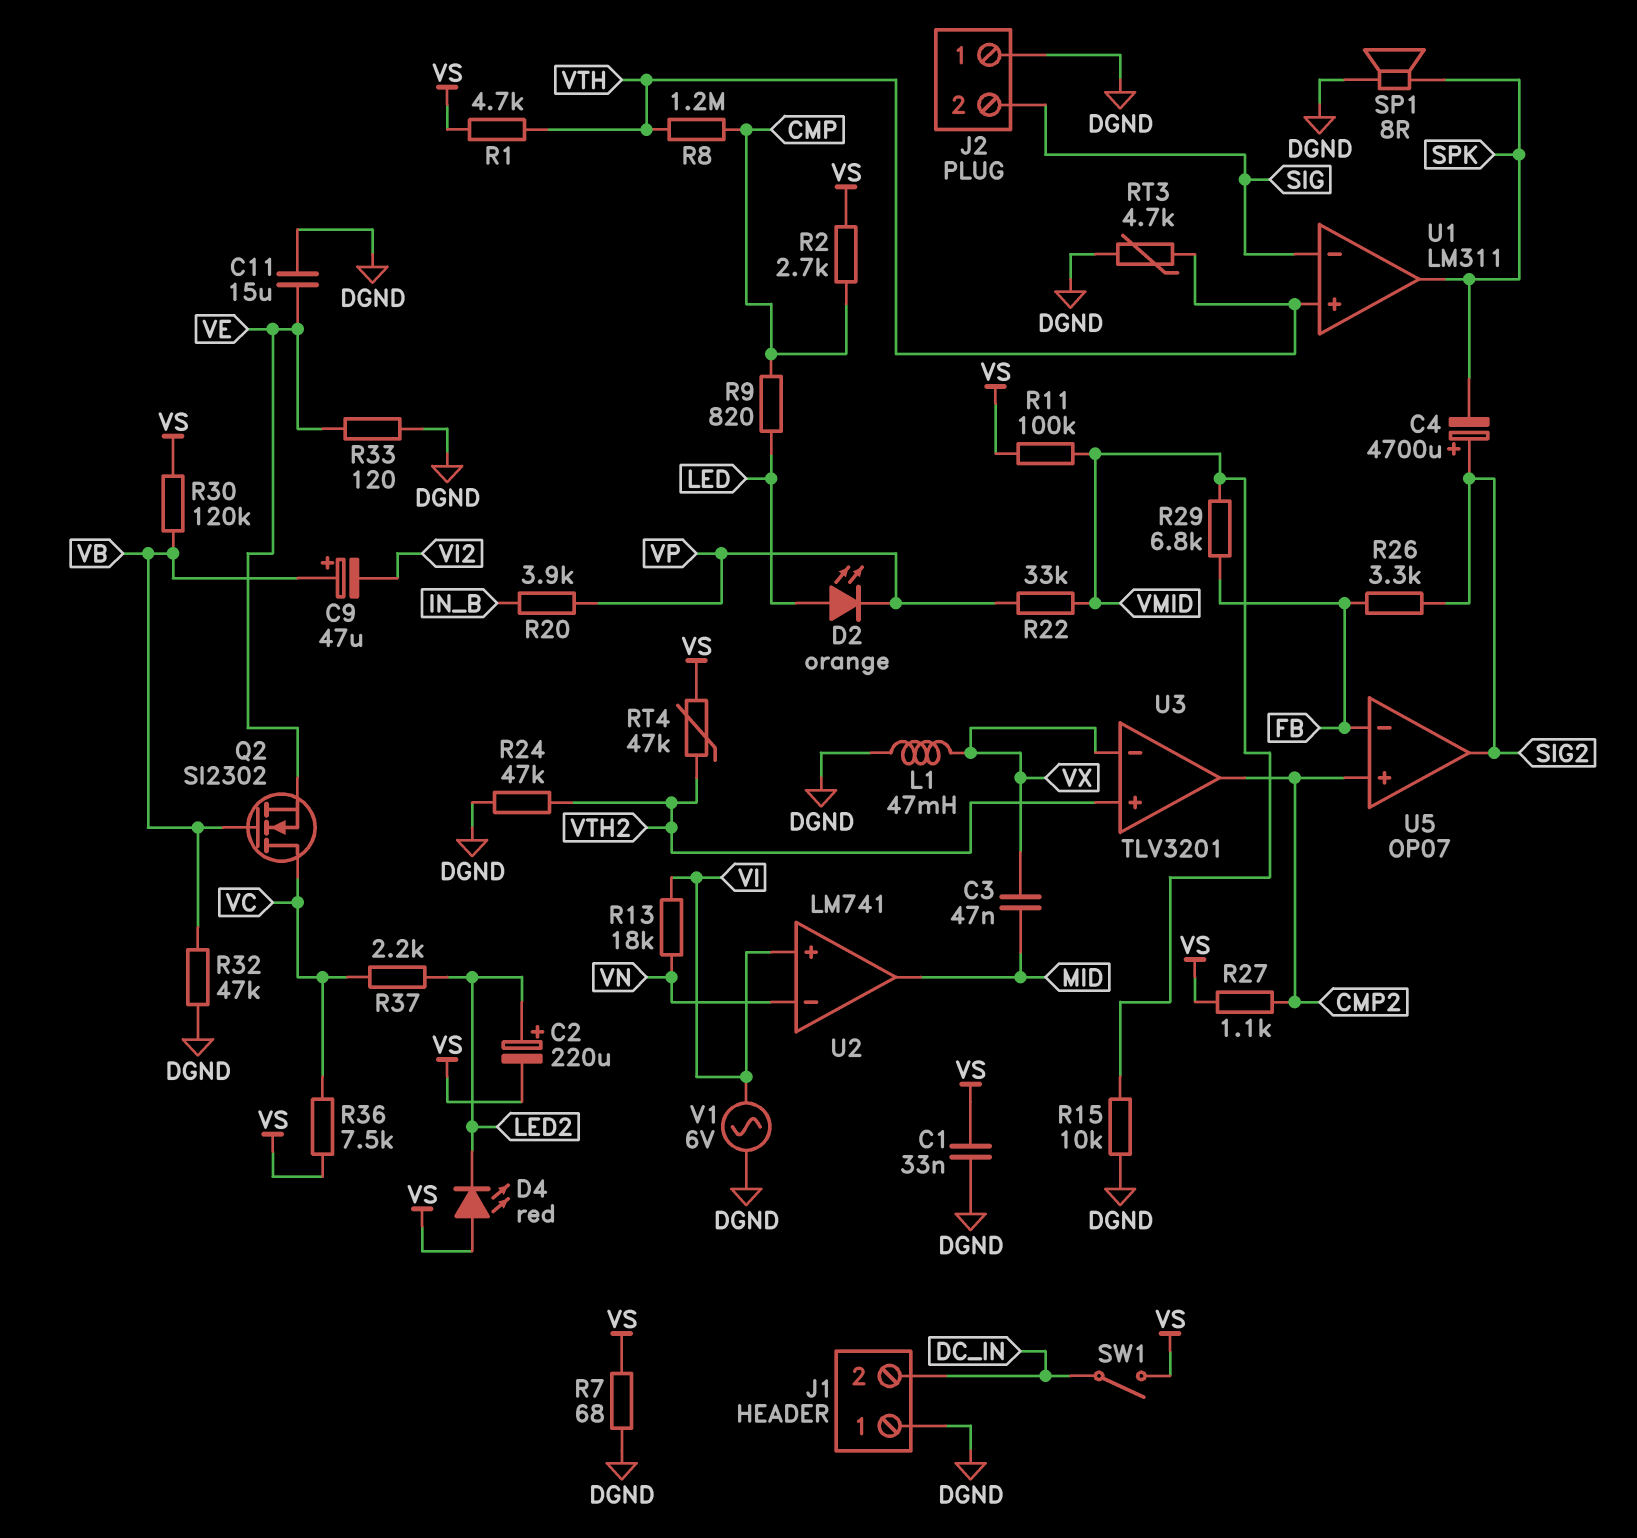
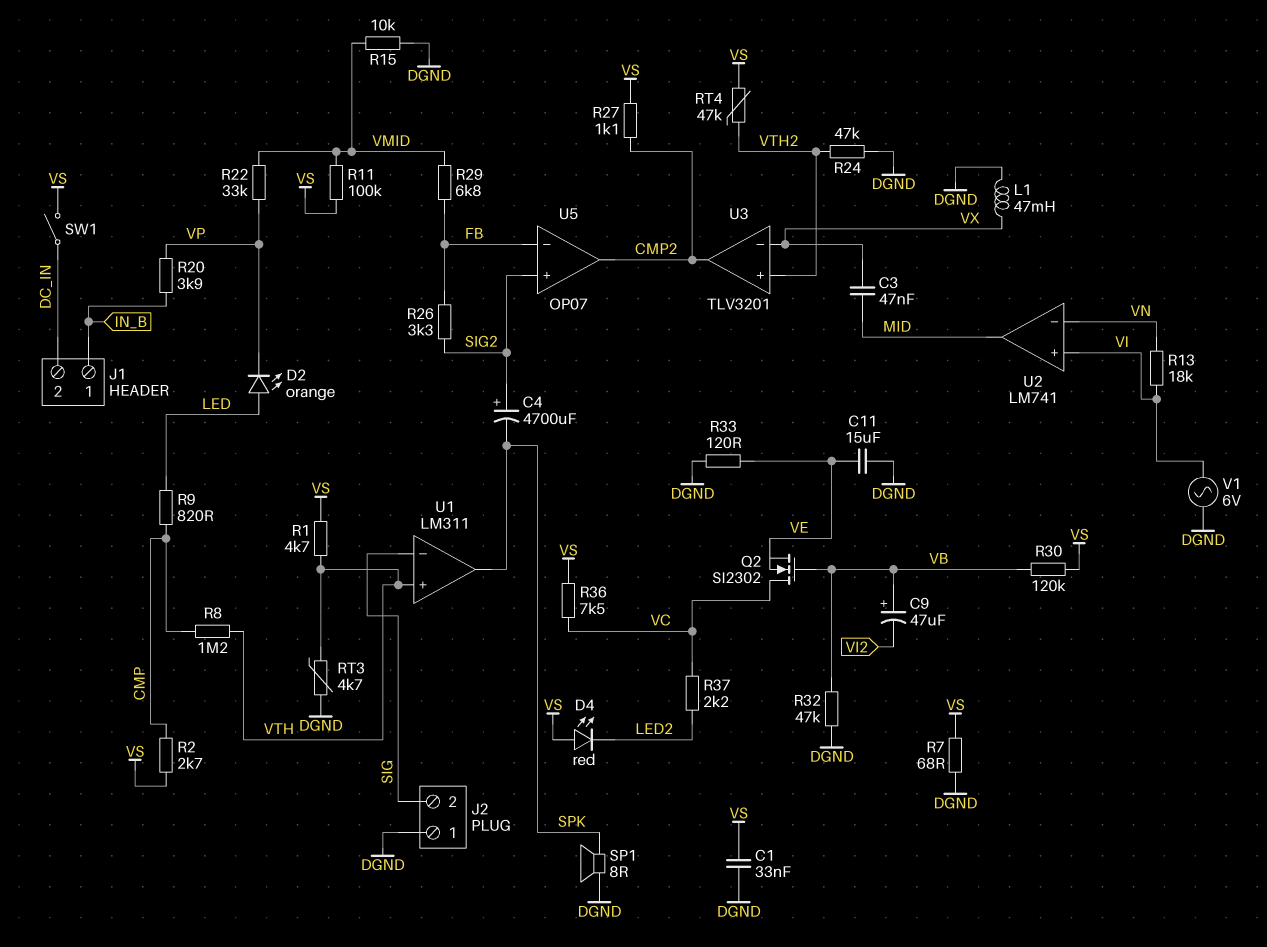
C2: 220uF (plus LED2, minus VS) -> none
J1 pin 1: DGND -> IN_B
U5 pin in+: CMP2 -> SIG2
U5 pin out: SIG2 -> CMP2

